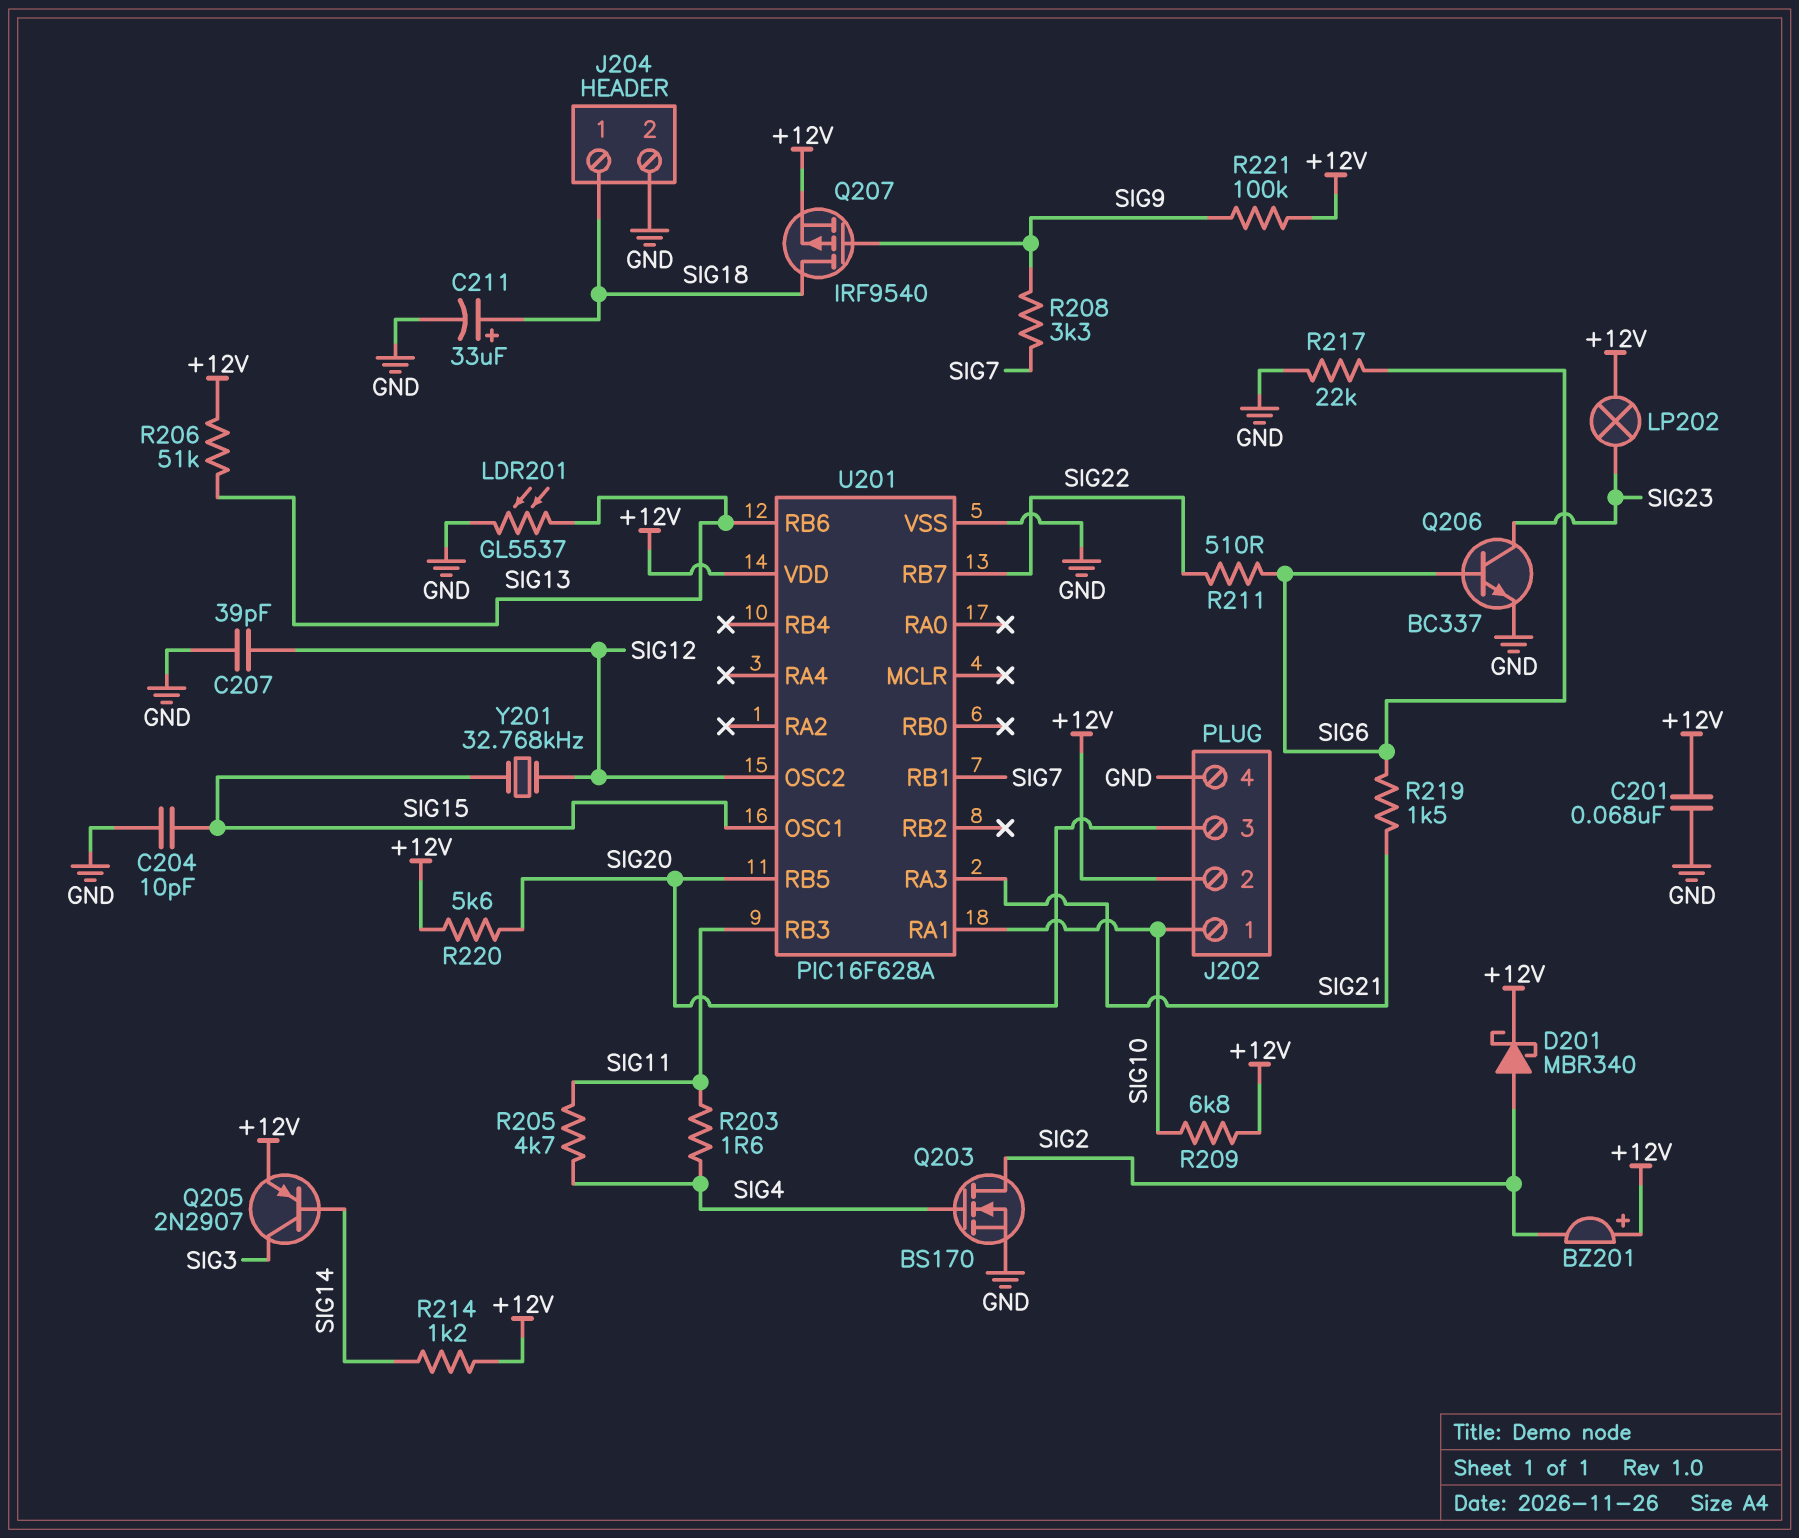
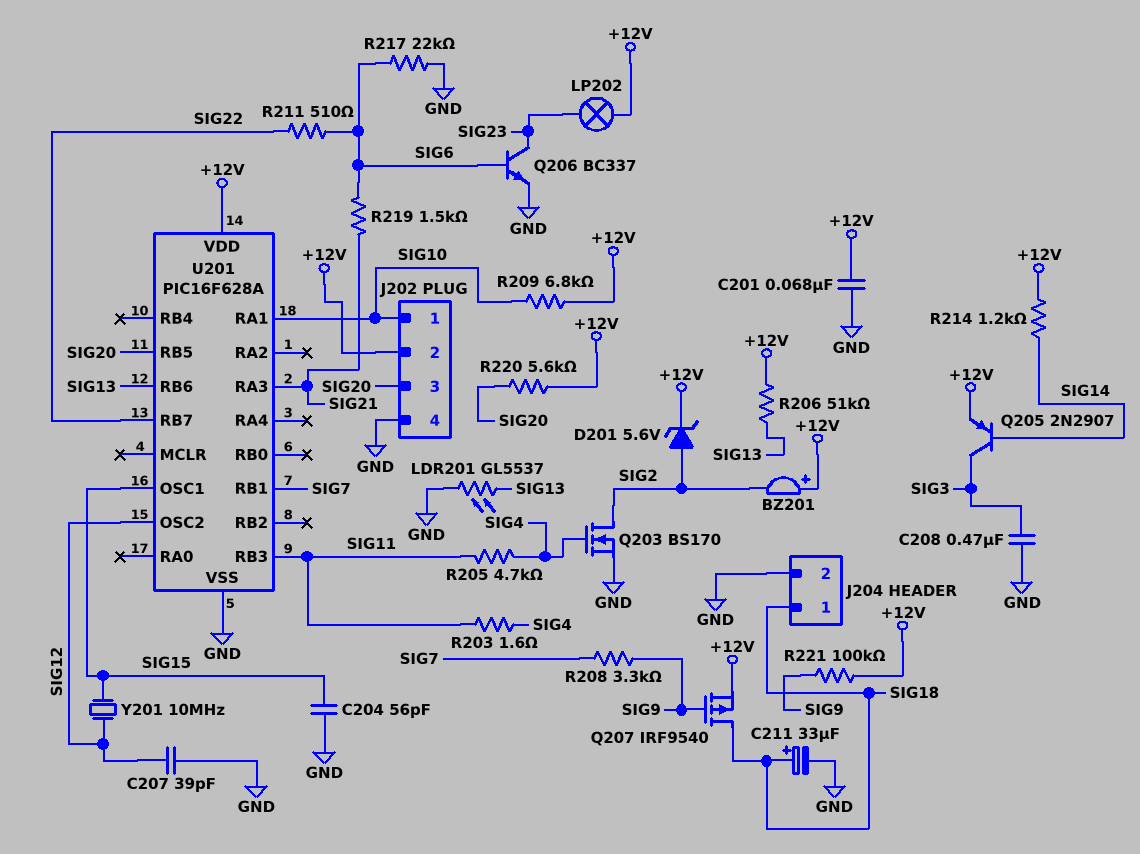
C204: 10pF (GND, SIG15) -> 56pF (GND, SIG15)
C208: none -> 470nF (GND, SIG3)
D201: schottky MBR340 (A SIG2, K +12V) -> zener 5.6V (A SIG2, K +12V)
Y201: 32.768kHz (SIG12, SIG15) -> 10MHz (SIG12, SIG15)

